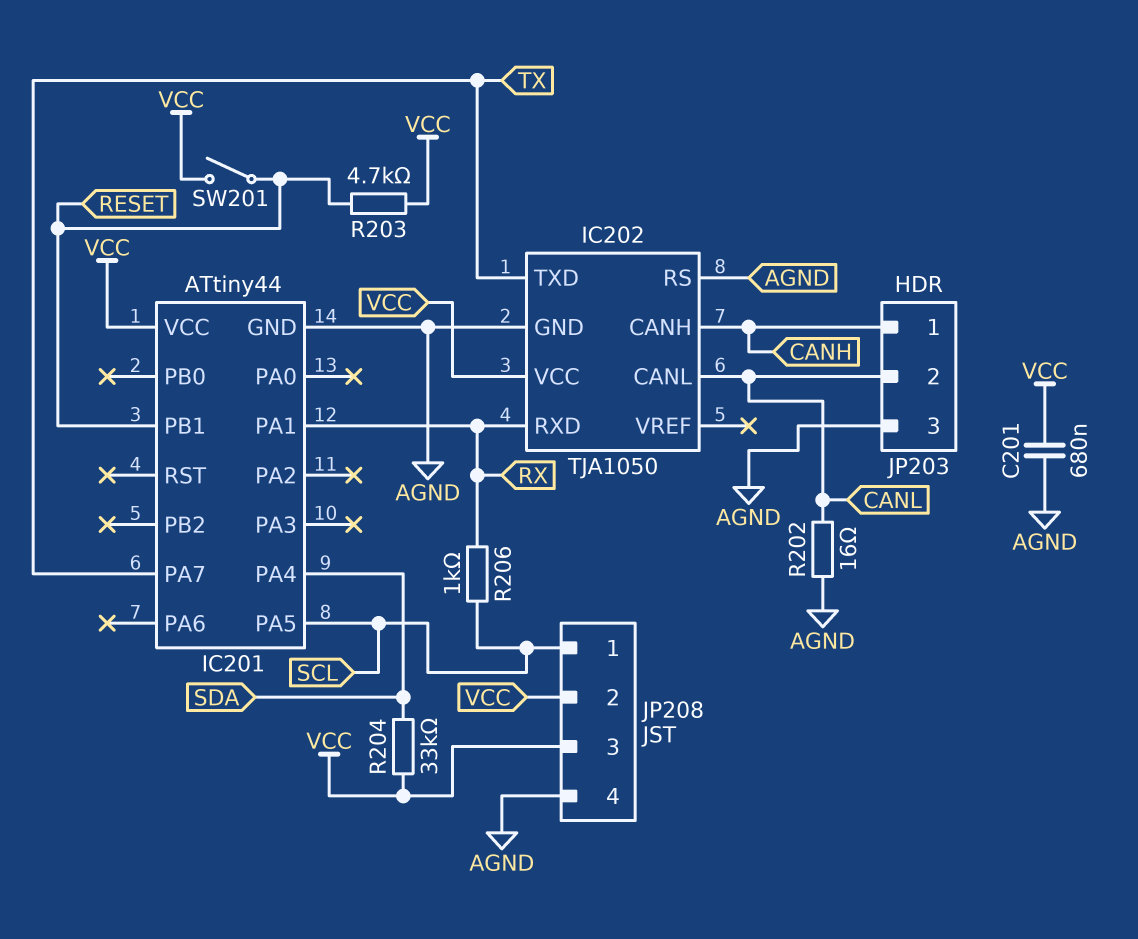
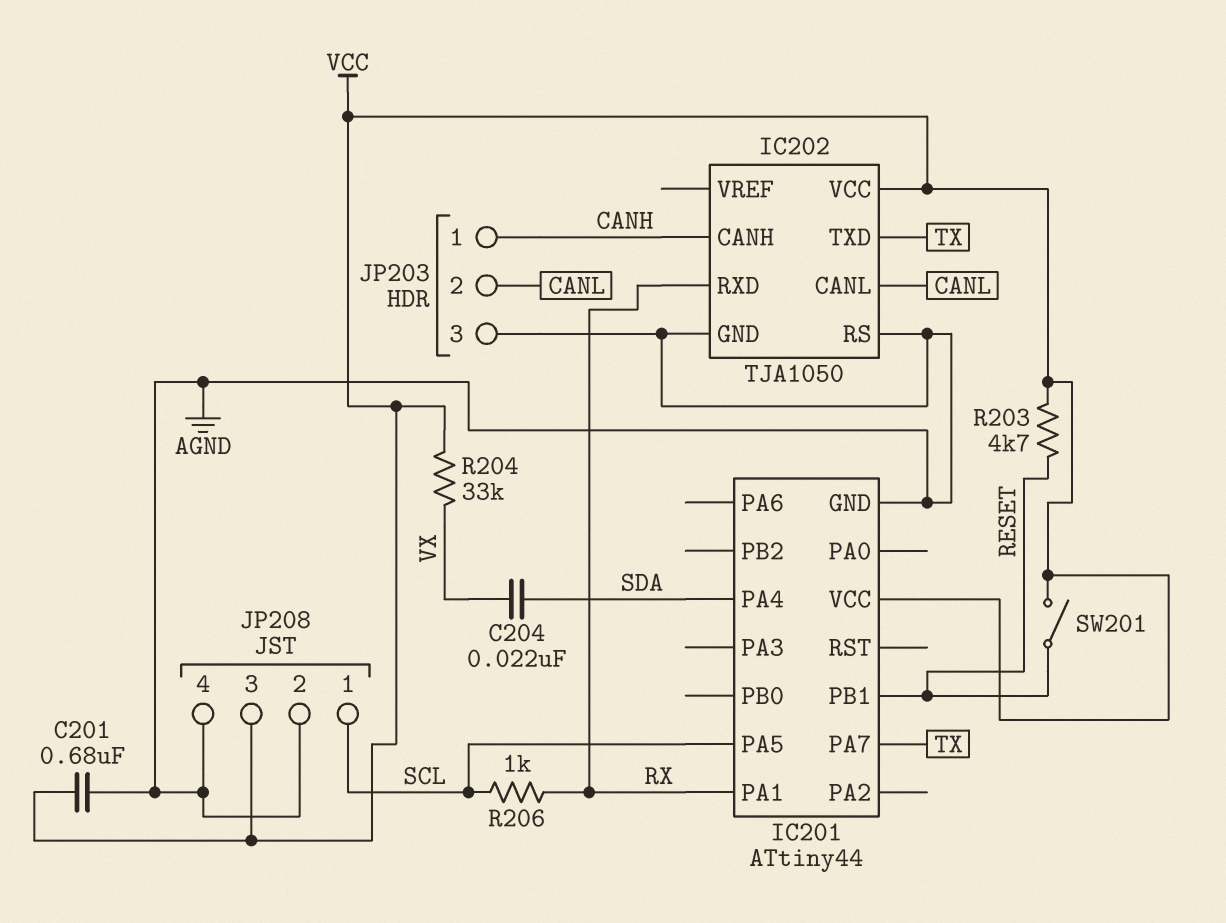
C204: none -> 22nF (SDA, VX)
JP208 pin 2: VCC -> AGND
R202: 16 (AGND, CANL) -> none
R204: 33k (SDA, VCC) -> 33k (VCC, VX)

